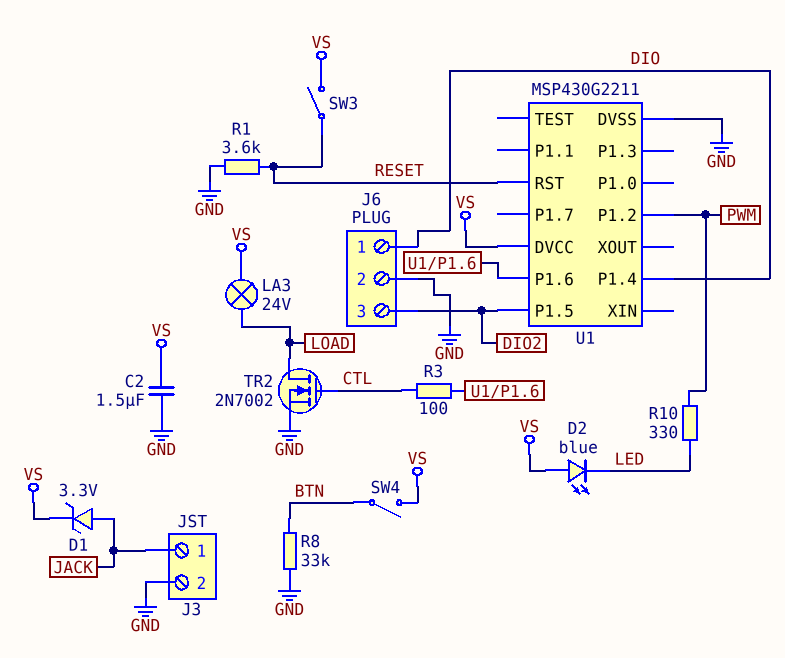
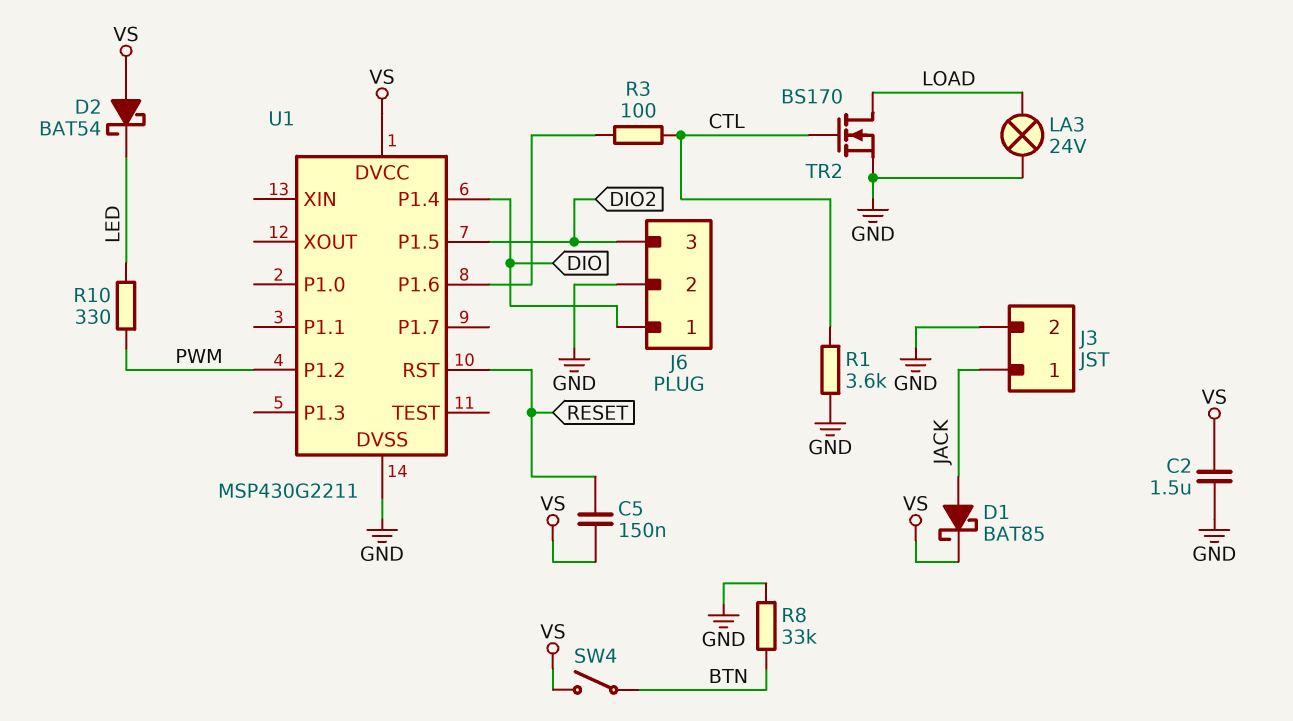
C5: none -> 150nF (RESET, VS)
D1: zener 3.3V (A JACK, K VS) -> schottky BAT85 (A JACK, K VS)
D2: LED blue (A VS, K LED) -> schottky BAT54 (A VS, K LED)
LA3: lamp 24V (LOAD, VS) -> lamp 24V (GND, LOAD)
R1: 3.6k (GND, RESET) -> 3.6k (CTL, GND)
SW3: switch (RESET, VS) -> none
TR2: NMOS 2N7002 (G CTL, D LOAD, S GND) -> NMOS BS170 (G CTL, D LOAD, S GND)

